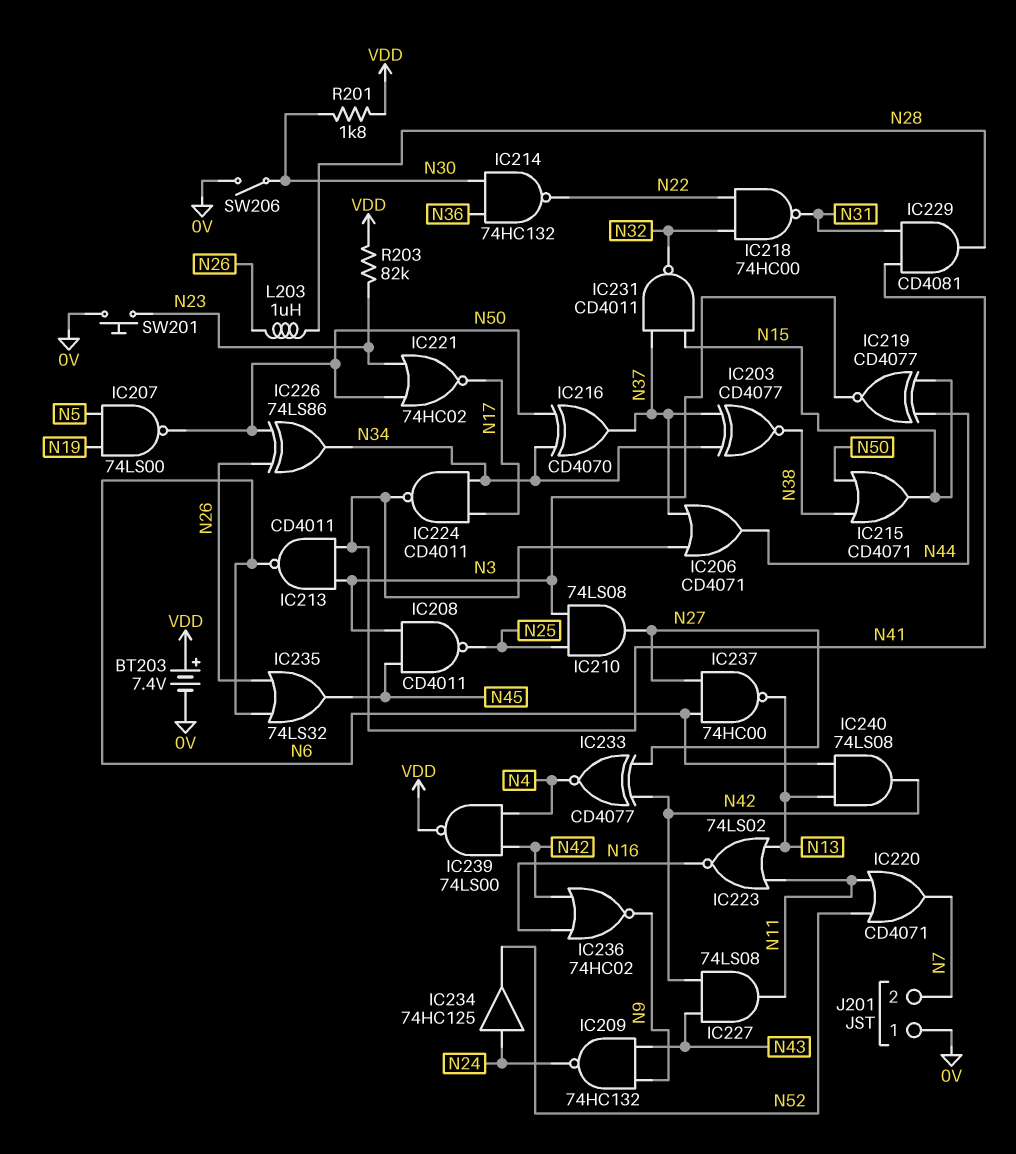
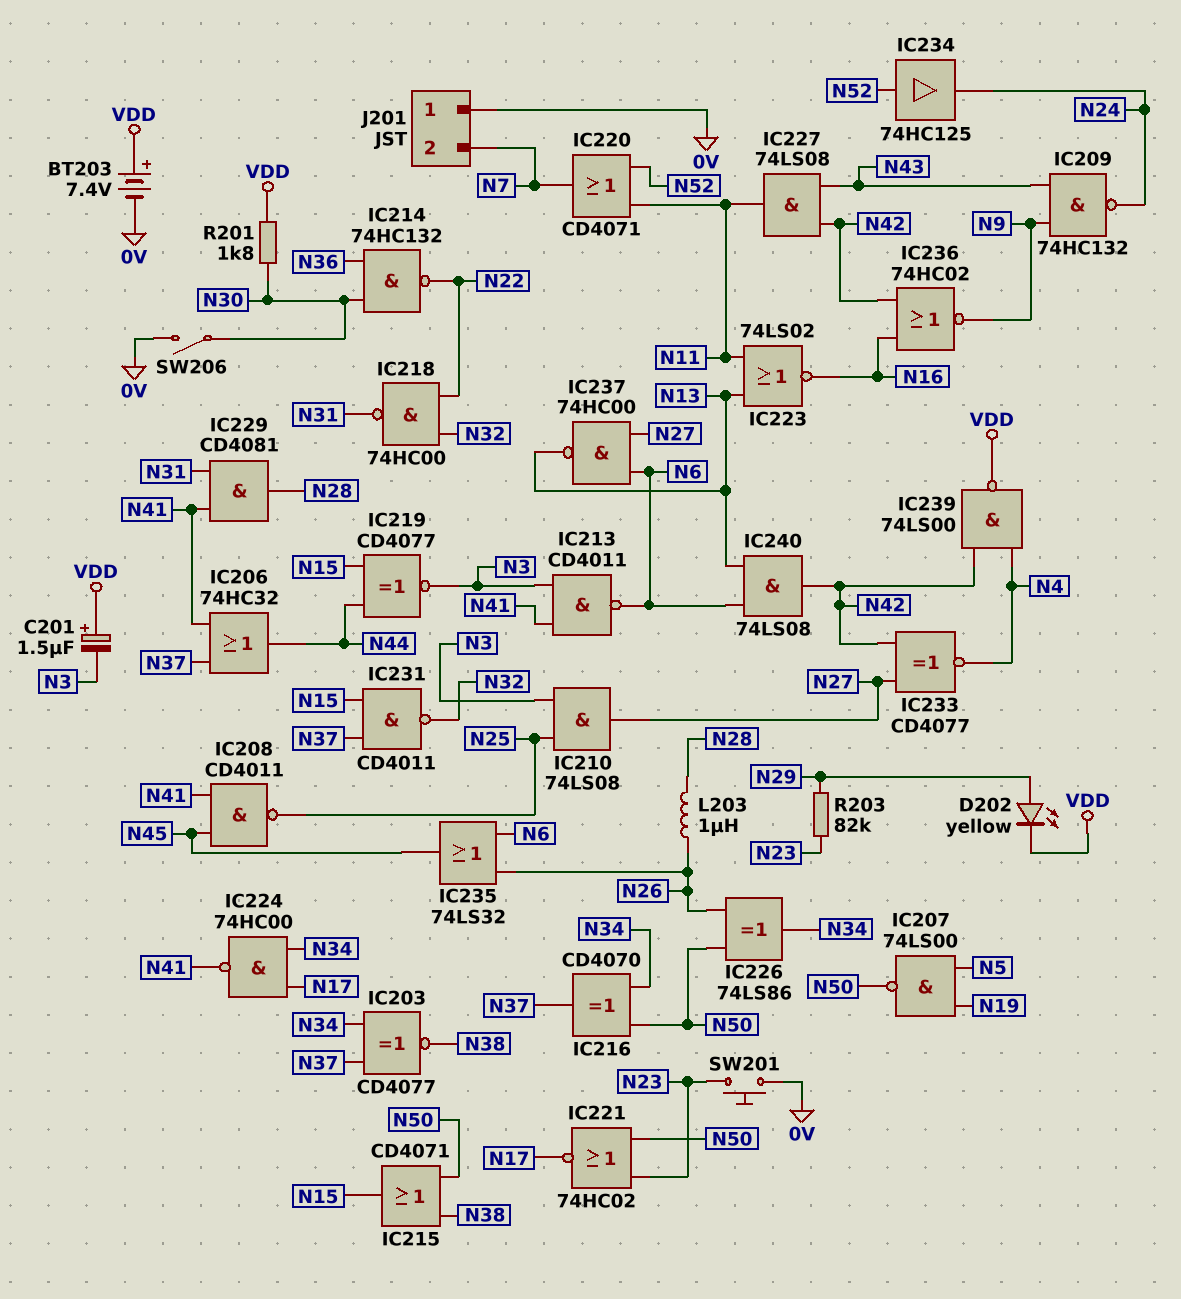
C201: none -> 1.5uF (plus VDD, minus N3)
D202: none -> LED yellow (A N29, K VDD)
IC206: OR CD4071 (in N37, in N41, out N44) -> OR 74HC32 (in N37, in N41, out N44)
IC208: NAND CD4011 (in N3, in N45, out N25) -> NAND CD4011 (in N41, in N45, out N25)
IC224: NAND CD4011 (in N17, in N34, out N41) -> NAND 74HC00 (in N17, in N34, out N41)
IC234: buffer 74HC125 (in N24, out N52) -> buffer 74HC125 (in N52, out N24)
R203: 82k (N23, VDD) -> 82k (N23, N29)

